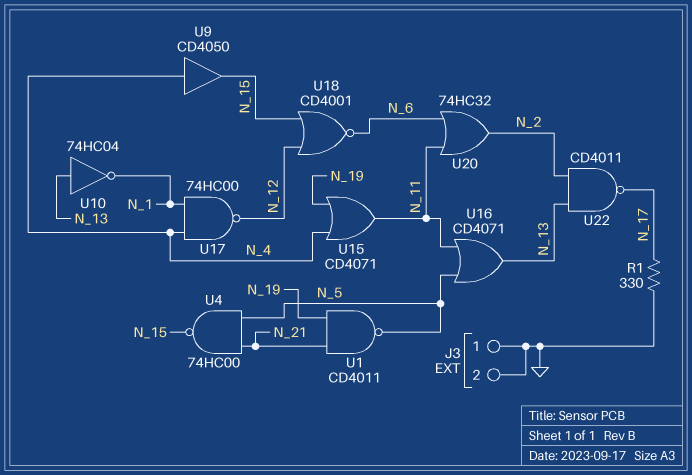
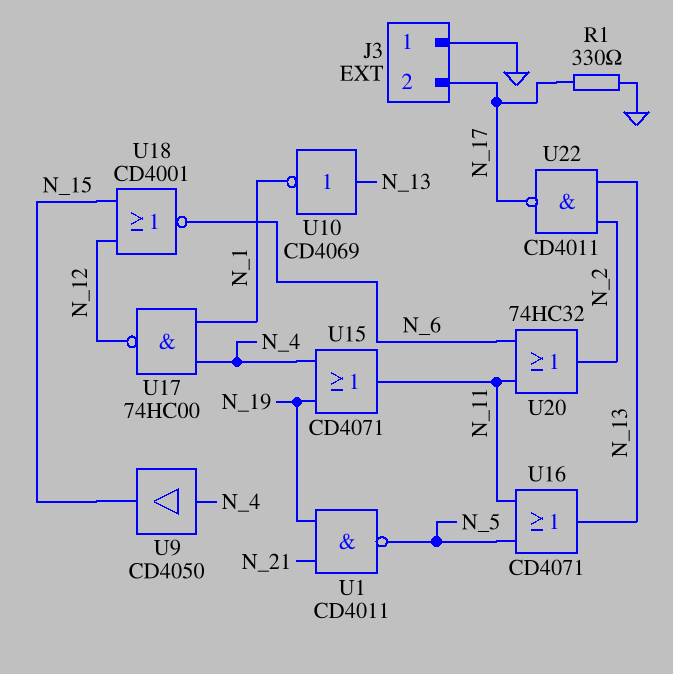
J3 pin 2: GND -> N_17
U4: NAND 74HC00 (in N_5, in N_21, out N_15) -> none
U10: NOT 74HC04 (in N_13, out N_1) -> NOT CD4069 (in N_13, out N_1)

